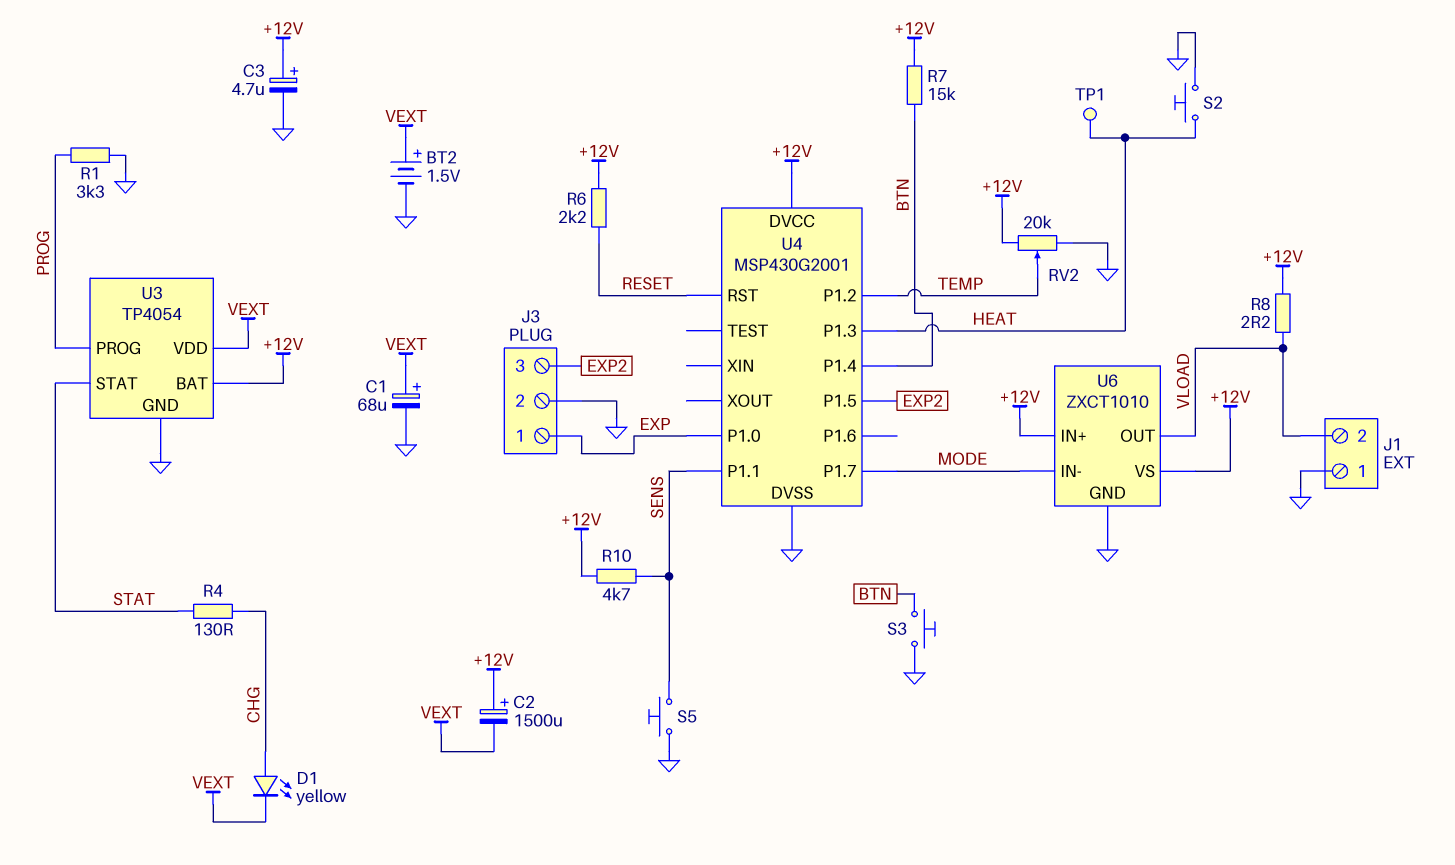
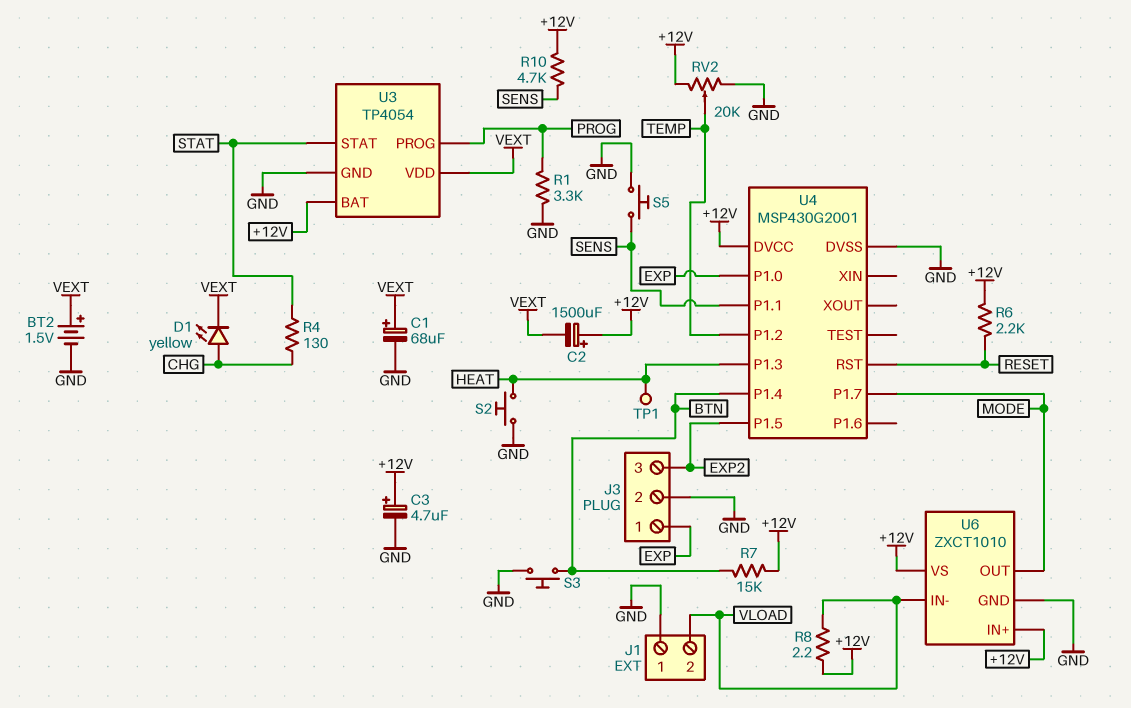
U6 pin IN-: MODE -> VLOAD
U6 pin OUT: VLOAD -> MODE

